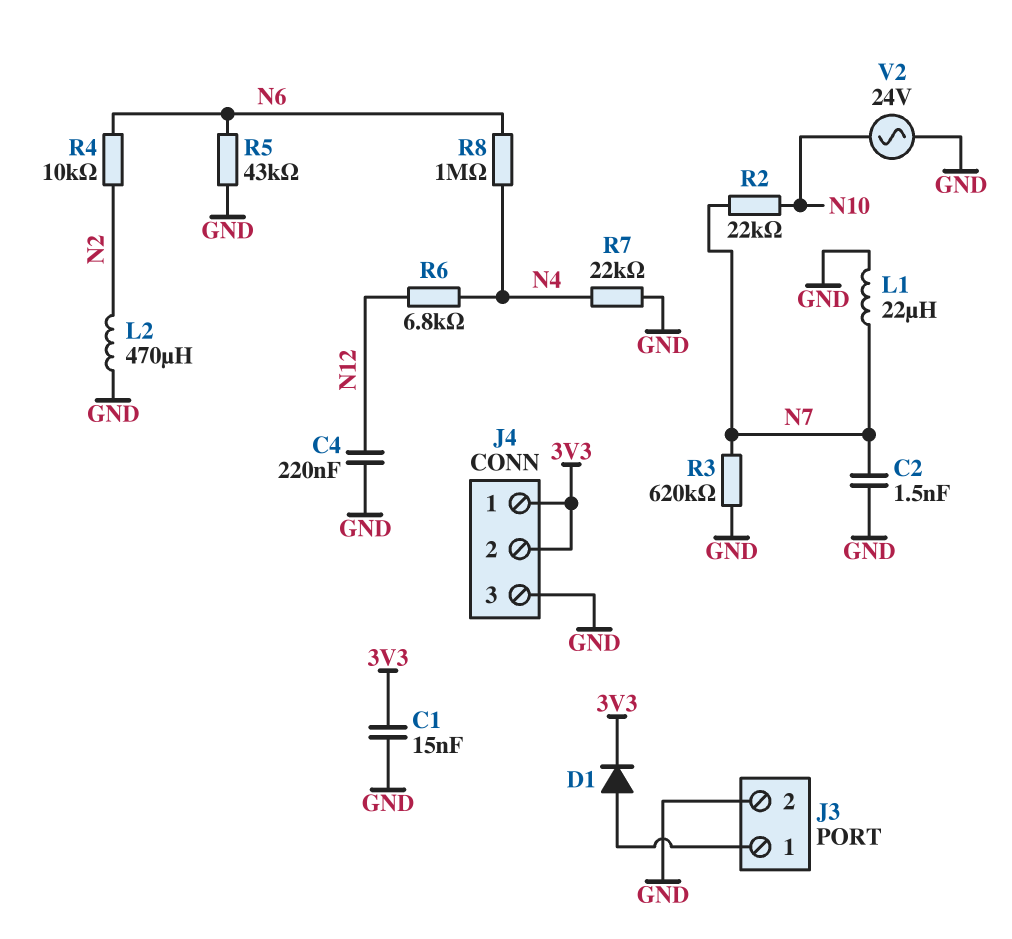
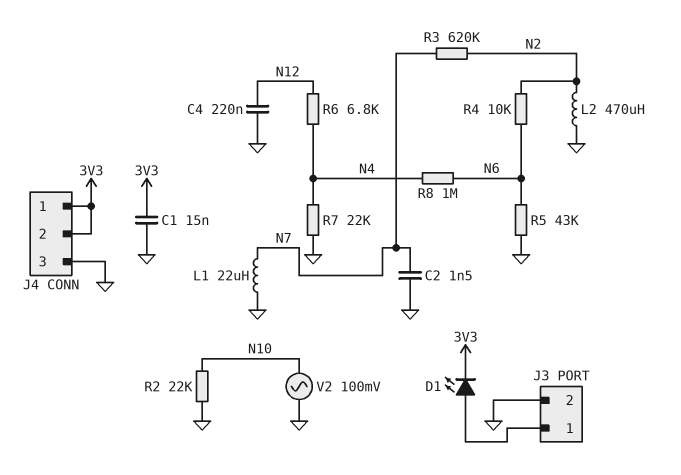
D1: diode (A J3/1, K 3V3) -> LED (A J3/1, K 3V3)
R2: 22k (N7, N10) -> 22k (GND, N10)
R3: 620k (GND, N7) -> 620k (N2, N7)
V2: AC 24V (GND, N10) -> AC 100mV (GND, N10)

